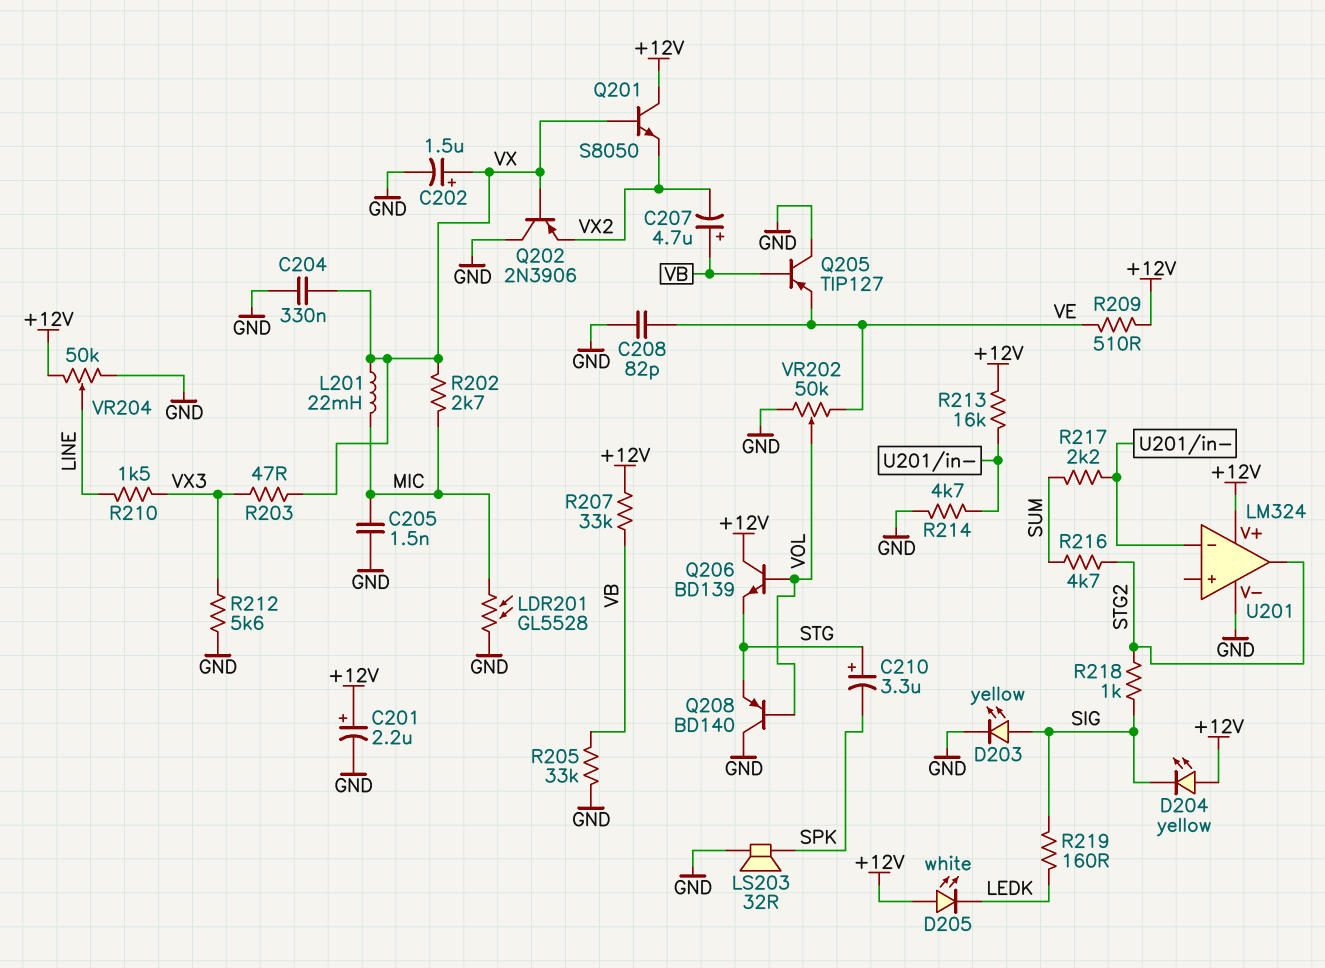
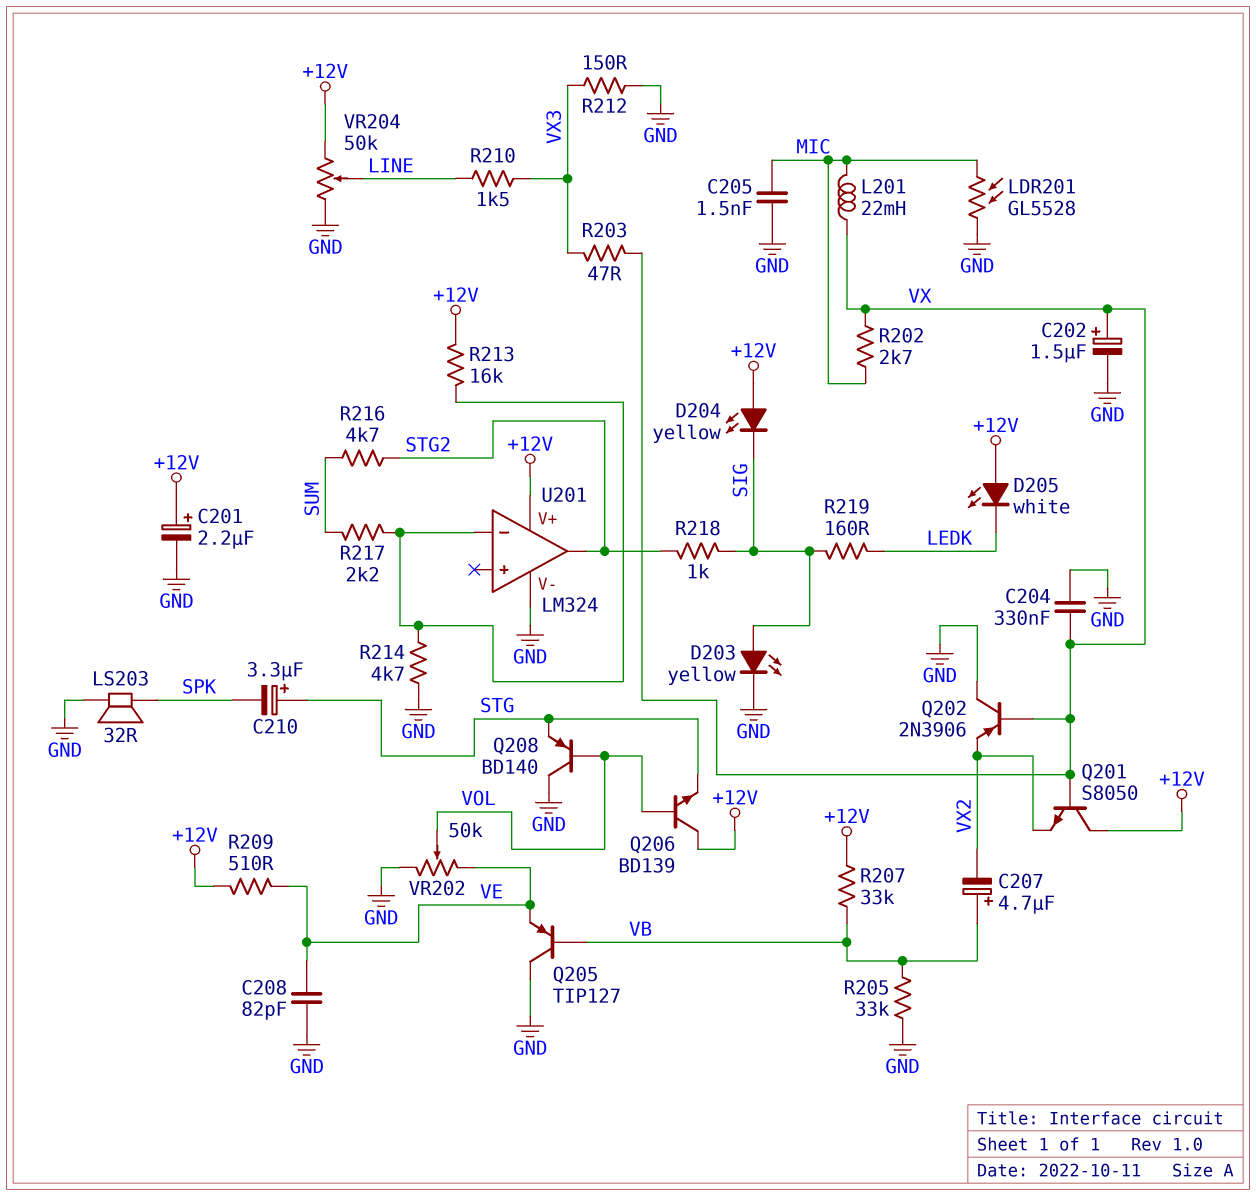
R212: 5.6k (GND, VX3) -> 150 (GND, VX3)

